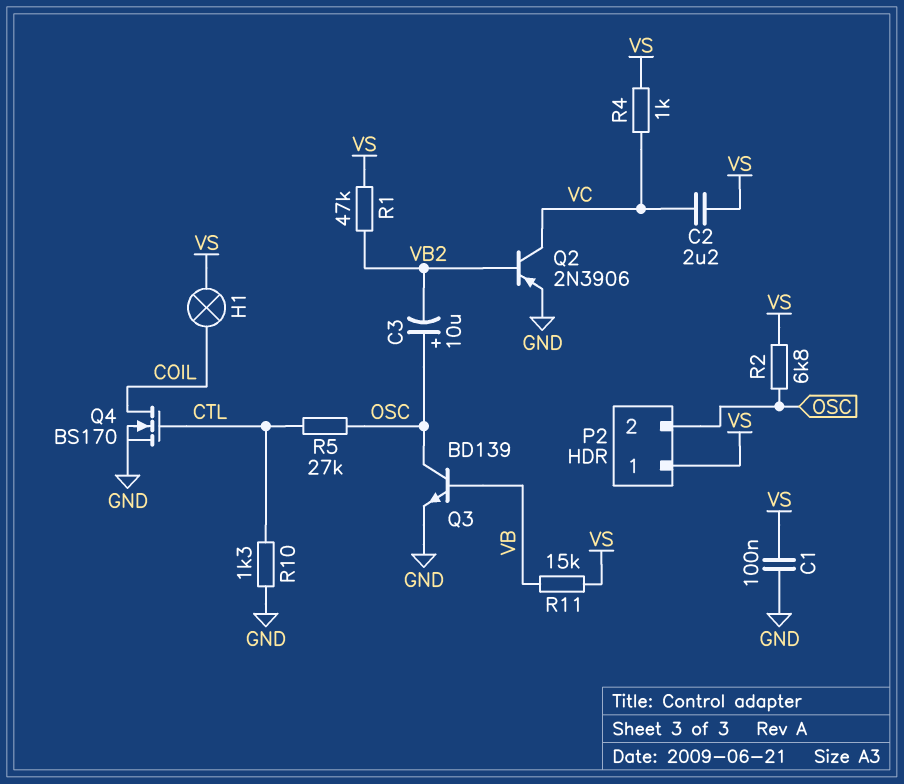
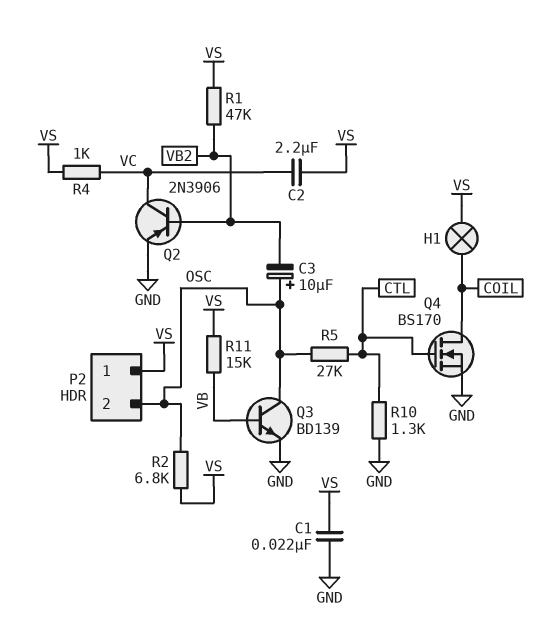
C1: 100nF (GND, VS) -> 22nF (GND, VS)

